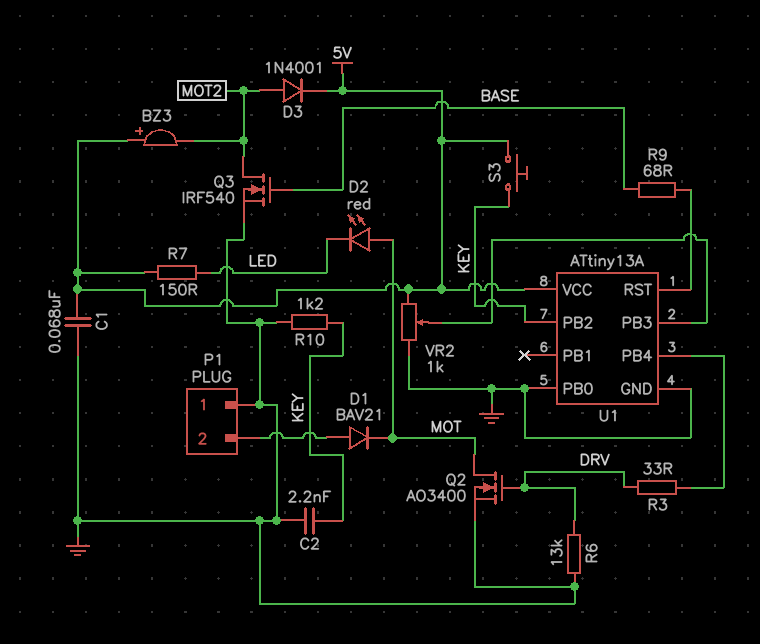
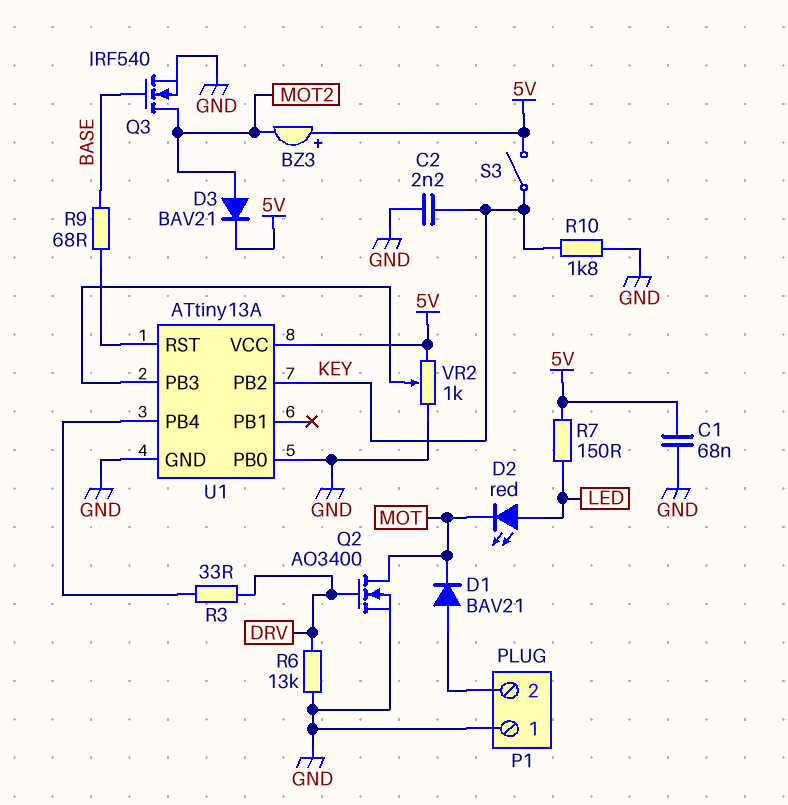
D2: LED red (A MOT, K LED) -> LED red (A LED, K MOT)
D3: diode 1N4001 (A MOT2, K 5V) -> diode BAV21 (A MOT2, K 5V)
R10: 1.2k (GND, KEY) -> 1.8k (GND, KEY)
S3: button (5V, KEY) -> switch (5V, KEY)

